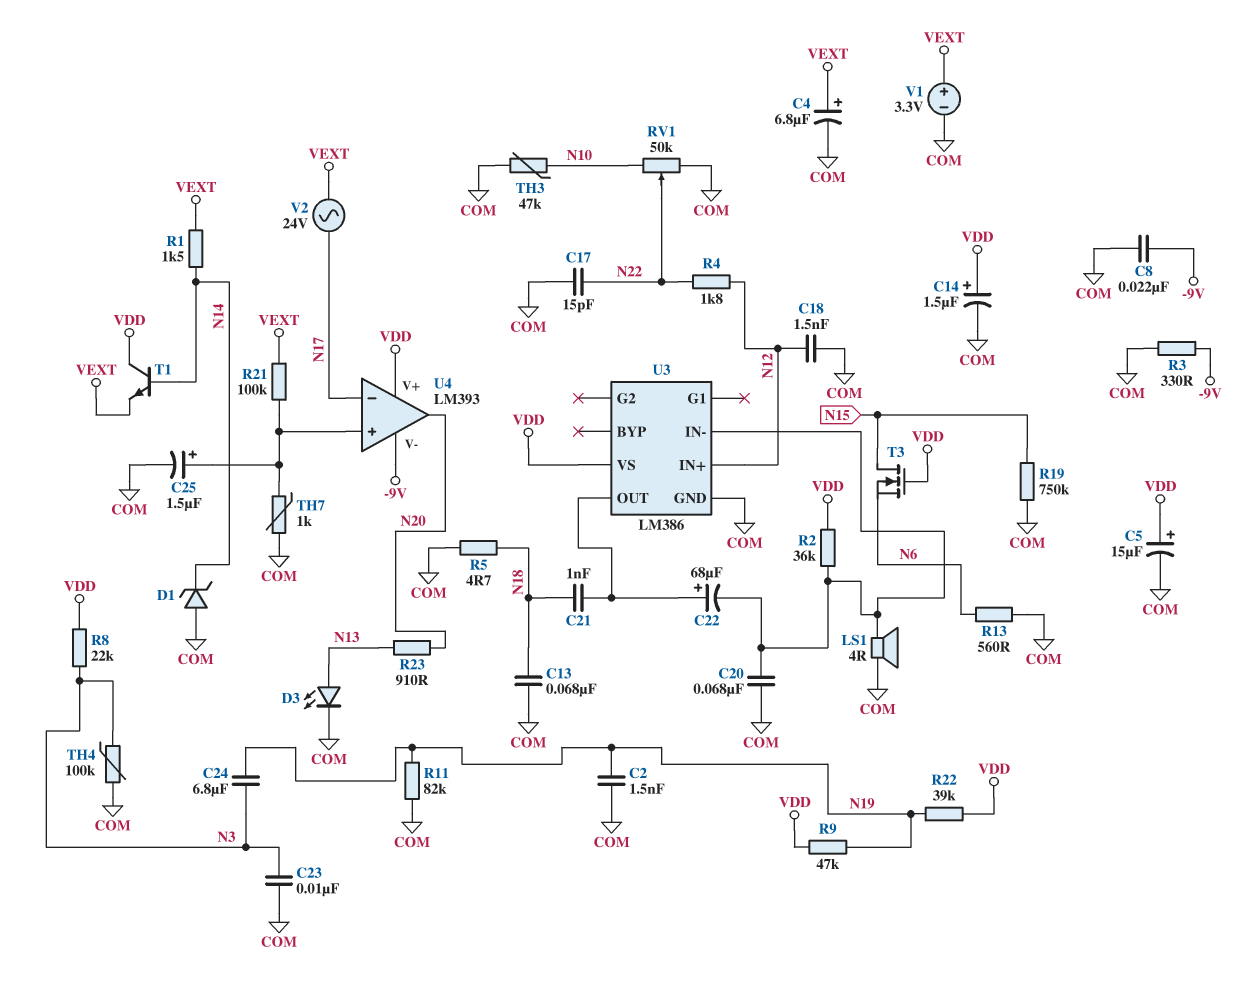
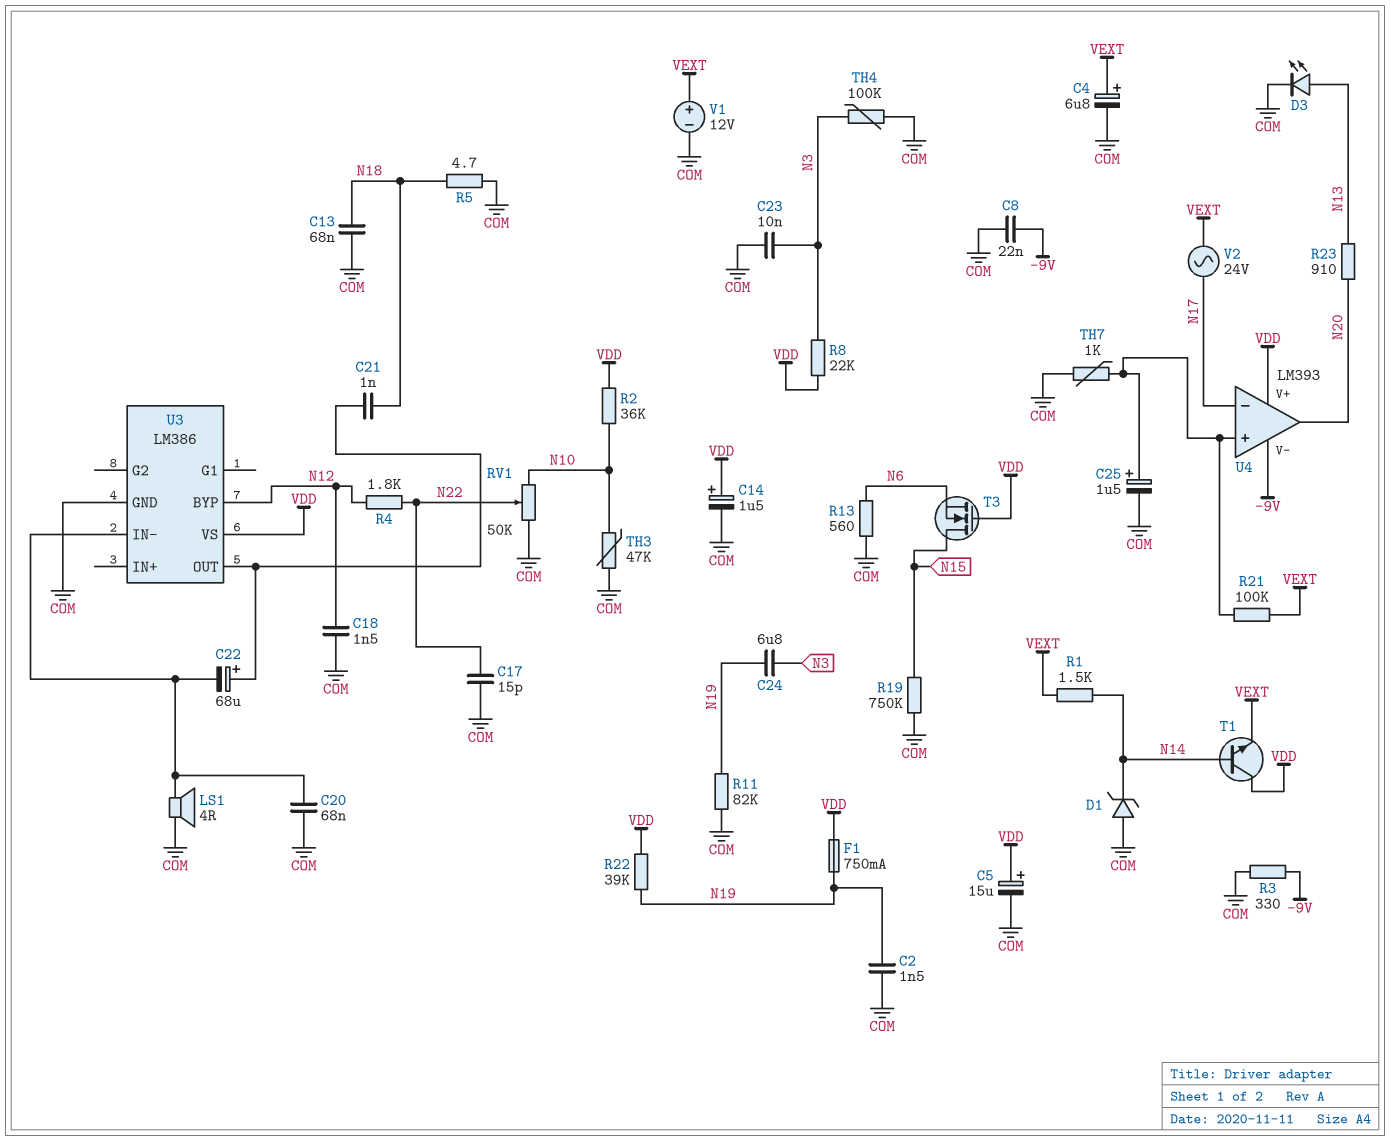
F1: none -> 750mA (N19, VDD)
R2: 36k (U3/IN-, VDD) -> 36k (N10, VDD)
R9: 47k (N19, VDD) -> none
U3 pin BYP: none -> N12
U3 pin IN+: N12 -> none
V1: 3.3V (plus VEXT, minus COM) -> 12V (plus VEXT, minus COM)

